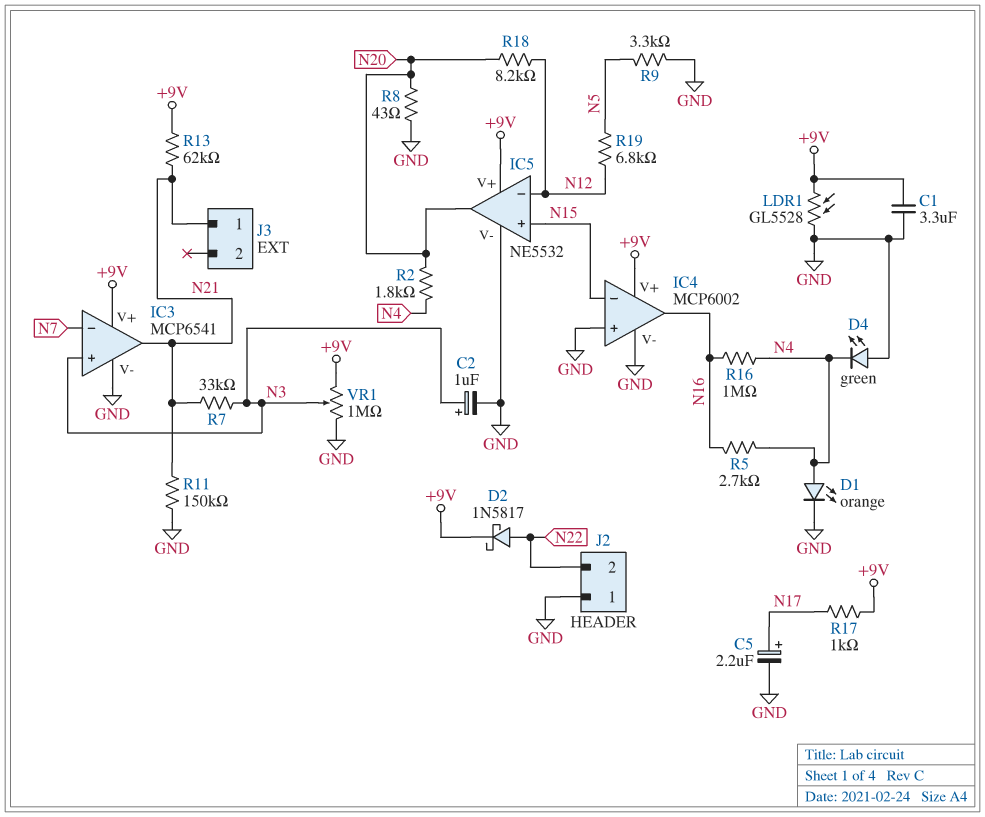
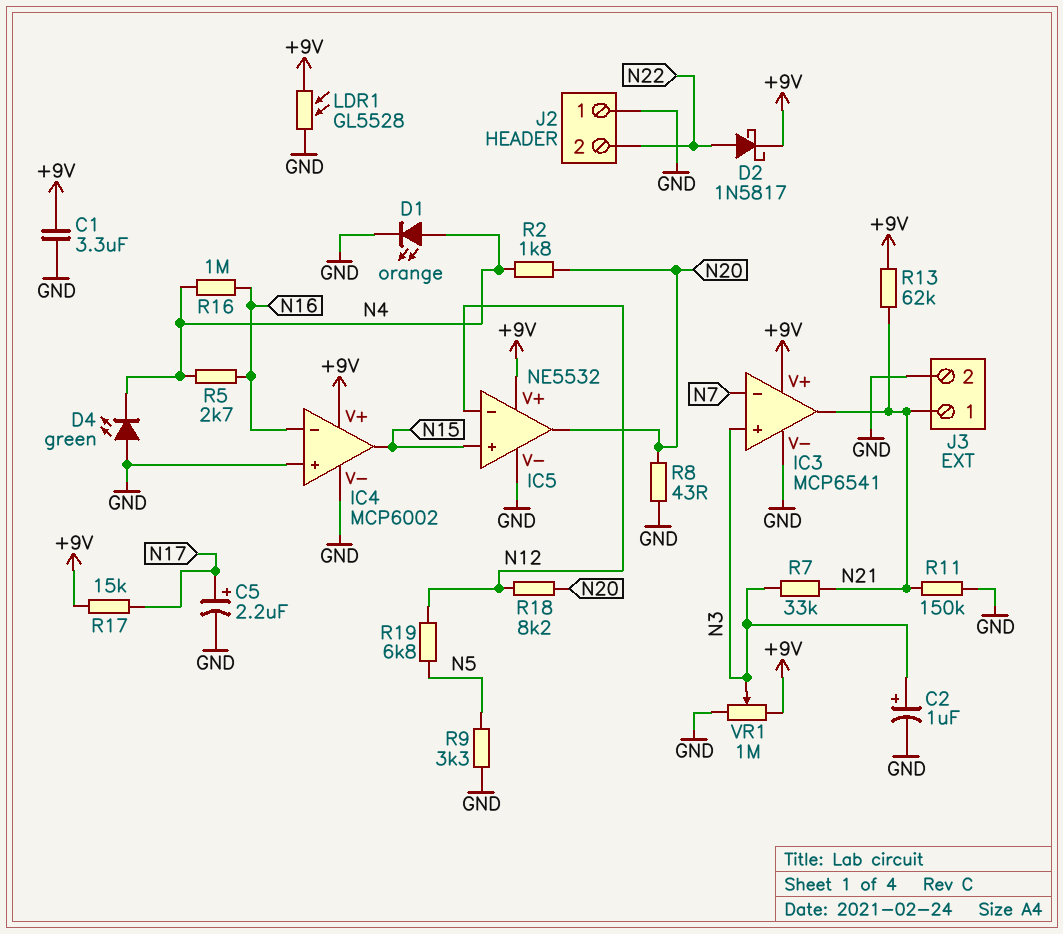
IC4 pin in-: N15 -> N16
IC4 pin out: N16 -> N15
J3 pin 2: none -> GND
R17: 1k (+9V, N17) -> 15k (+9V, N17)

